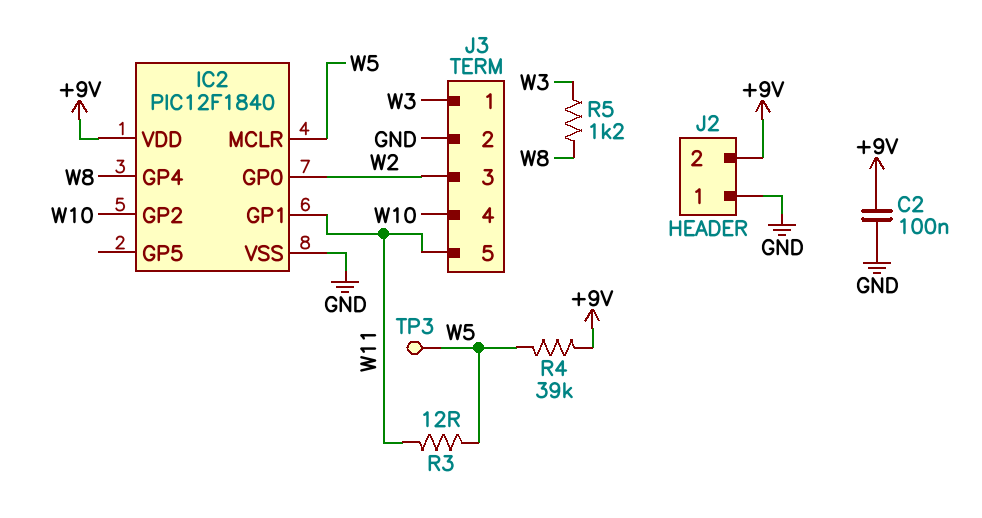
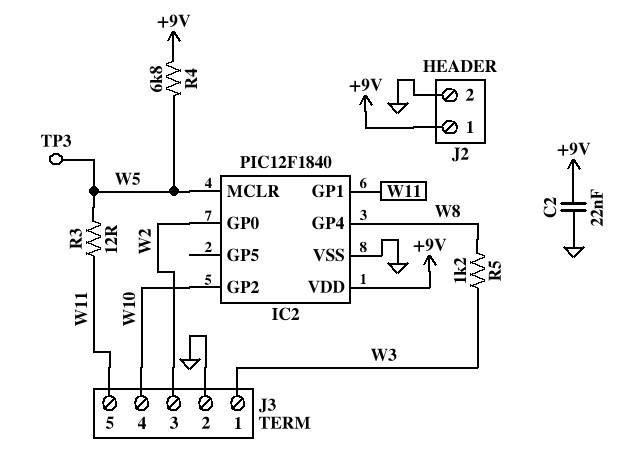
C2: 100nF (+9V, GND) -> 22nF (+9V, GND)
J2 pin 1: GND -> +9V
J2 pin 2: +9V -> GND
R4: 39k (+9V, W5) -> 6.8k (+9V, W5)

